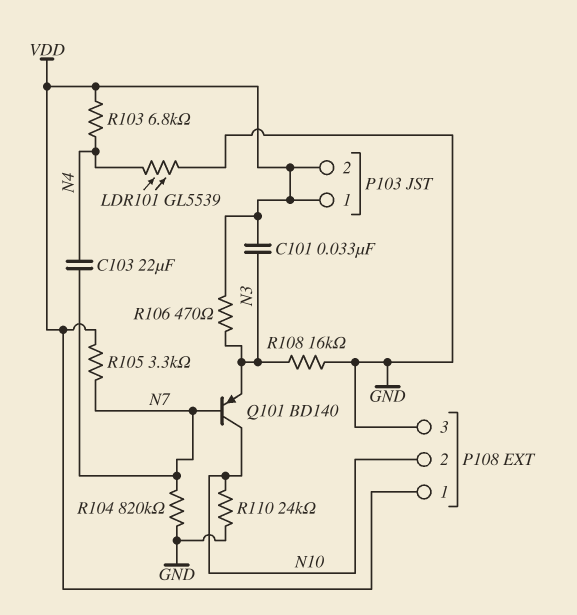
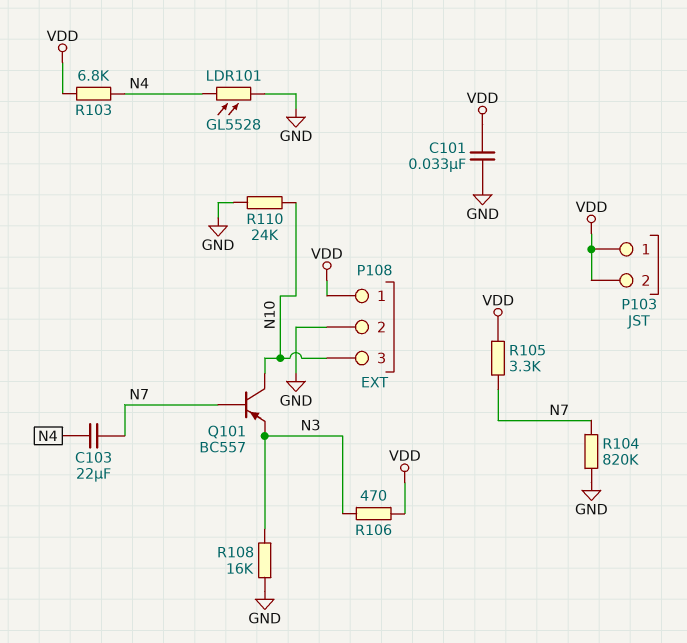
C101: 33nF (N3, VDD) -> 33nF (GND, VDD)
LDR101: GL5539 (GND, N4) -> GL5528 (GND, N4)
P108 pin 2: N10 -> GND
P108 pin 3: GND -> N10
Q101: PNP BD140 (B N7, C N10, E N3) -> PNP BC557 (B N7, C N10, E N3)

